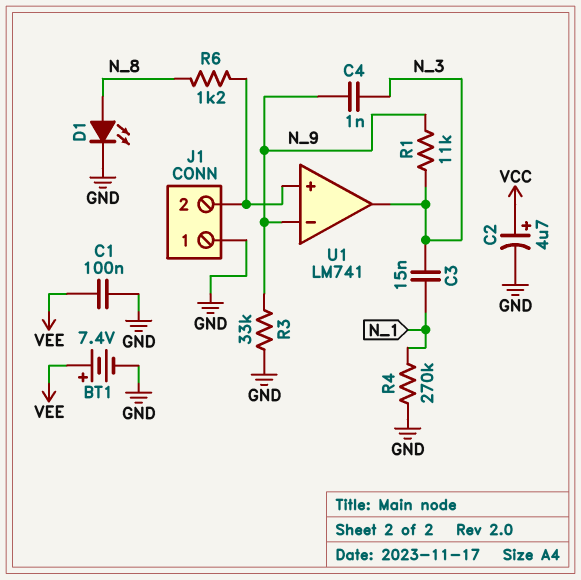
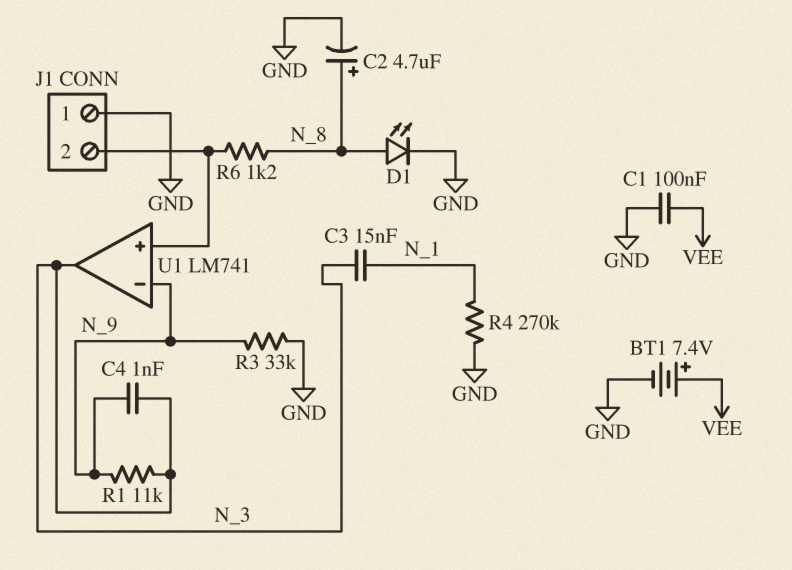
C2: 4.7uF (plus VCC, minus GND) -> 4.7uF (plus N_8, minus GND)

